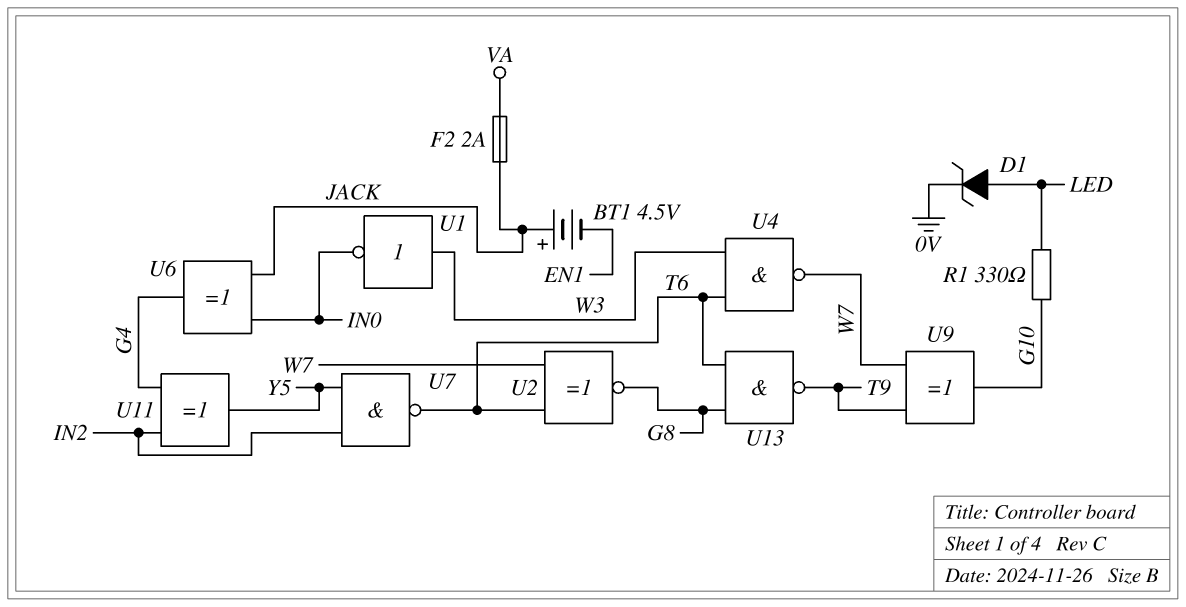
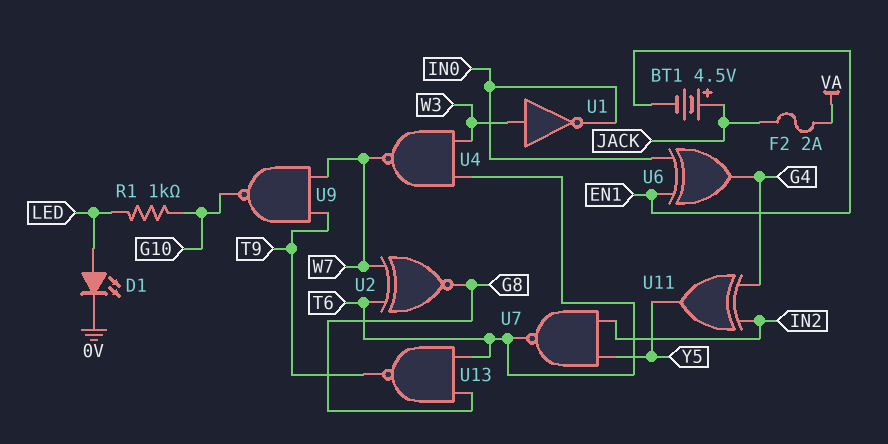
D1: zener (A LED, K 0V) -> LED (A LED, K 0V)
R1: 330 (G10, LED) -> 1k (G10, LED)
U6: XOR (in IN0, in JACK, out G4) -> XOR (in EN1, in IN0, out G4)
U9: XOR (in T9, in W7, out G10) -> NAND (in T9, in W7, out G10)

